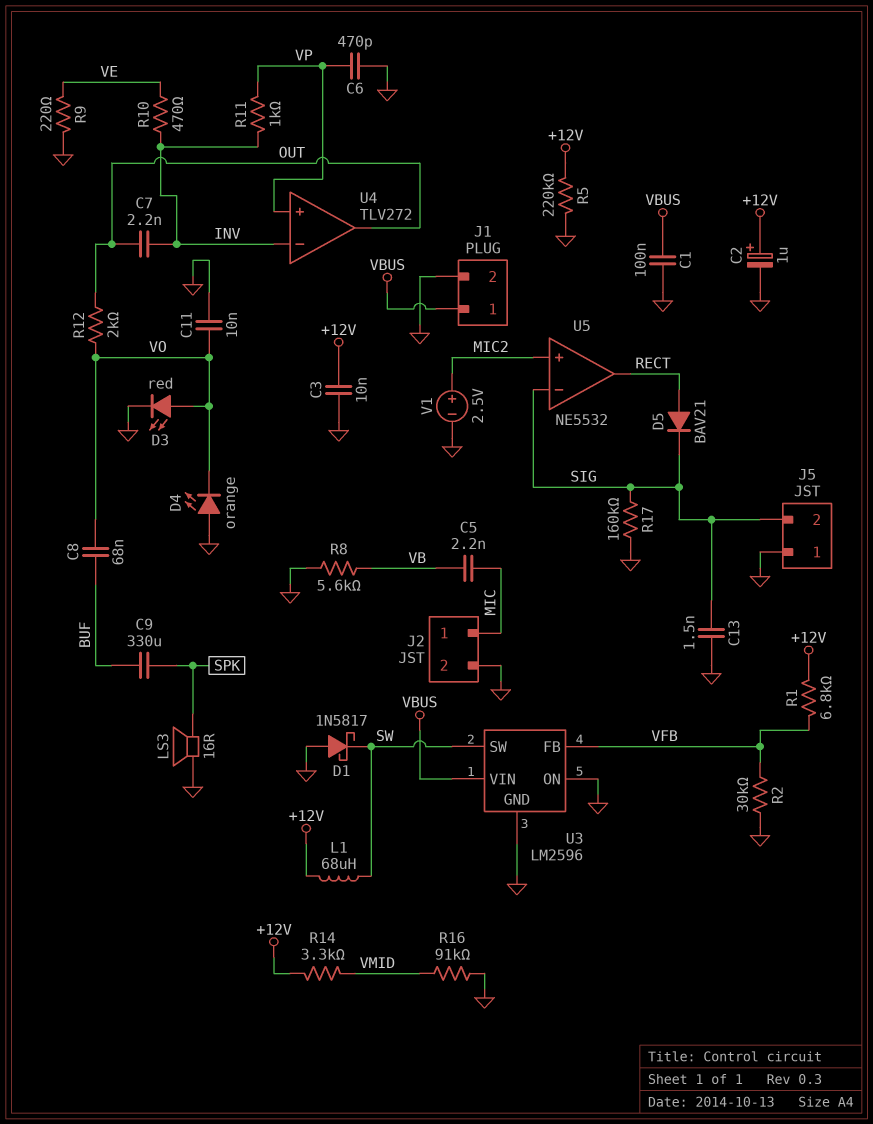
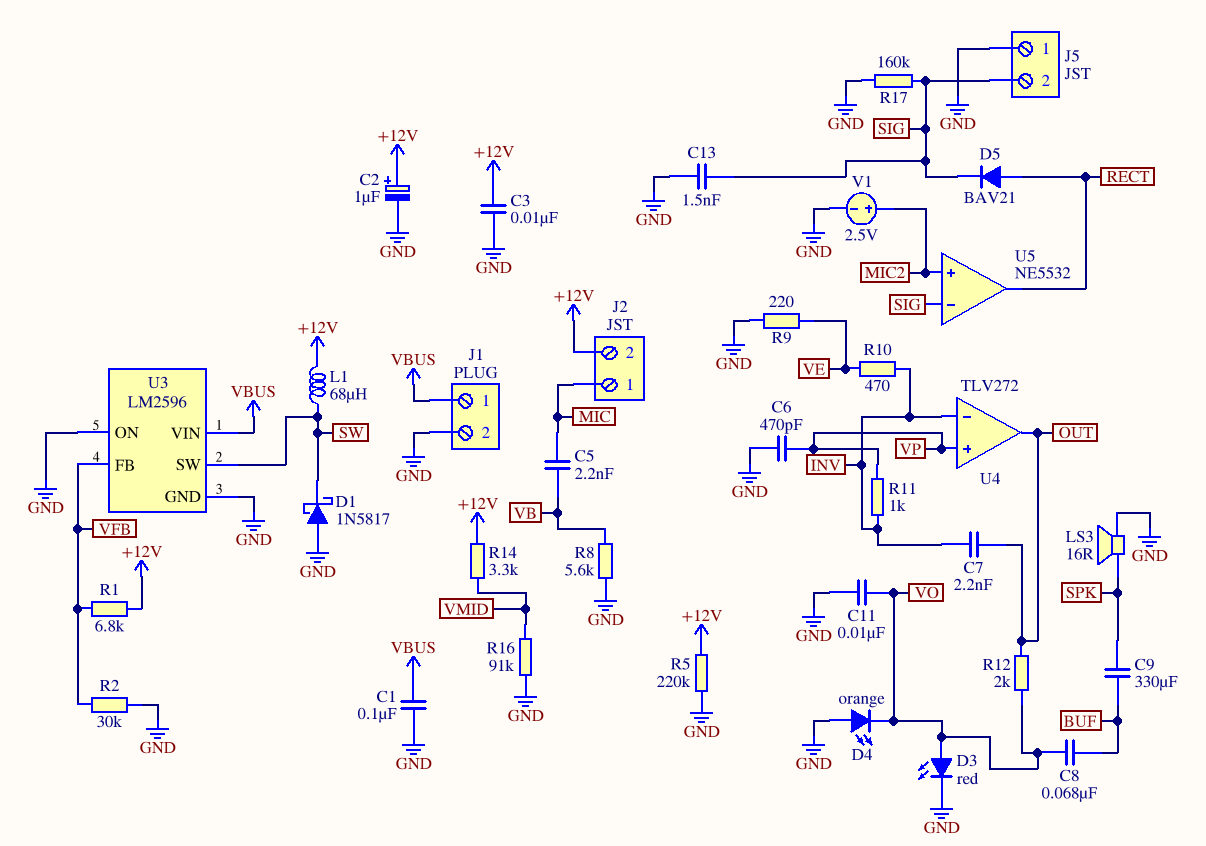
J2 pin 2: GND -> +12V

